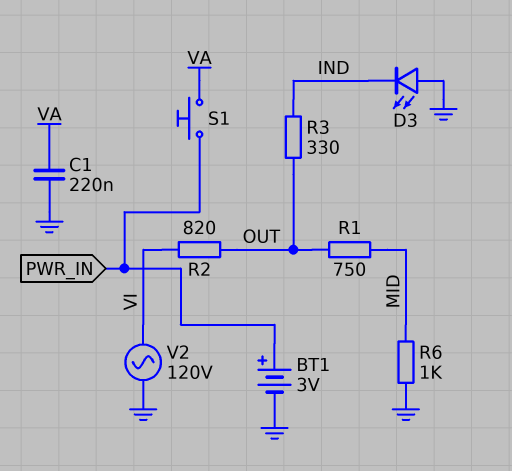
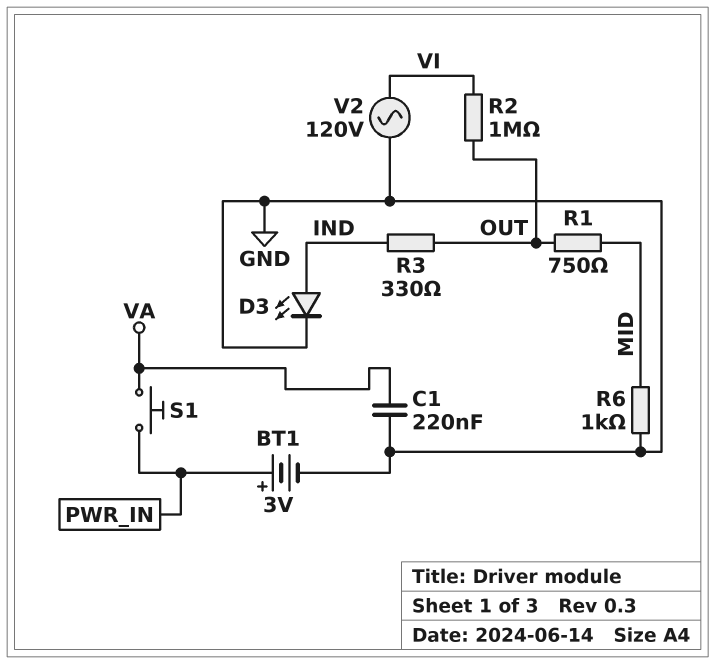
D3: LED (A GND, K IND) -> LED (A IND, K GND)
R2: 820 (OUT, VI) -> 1M (OUT, VI)

